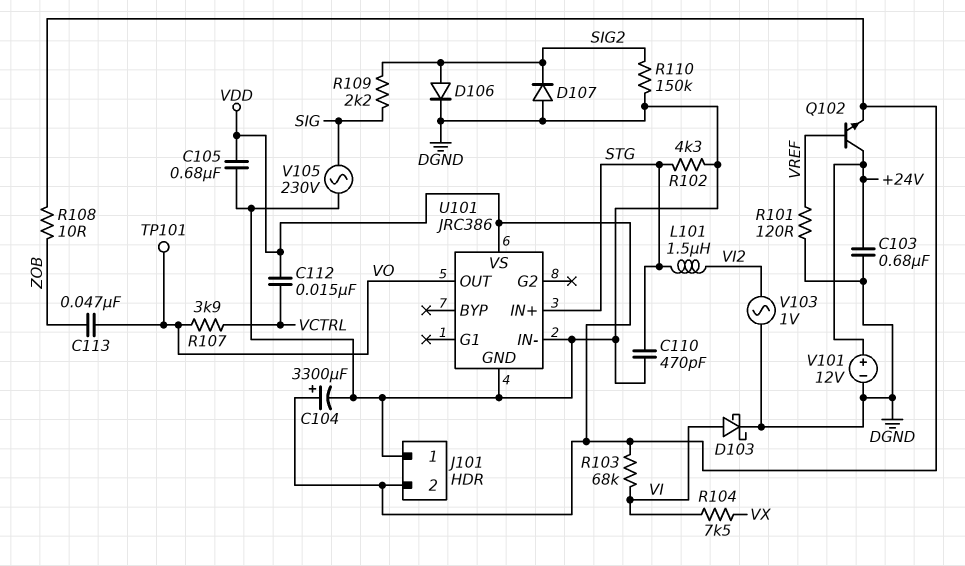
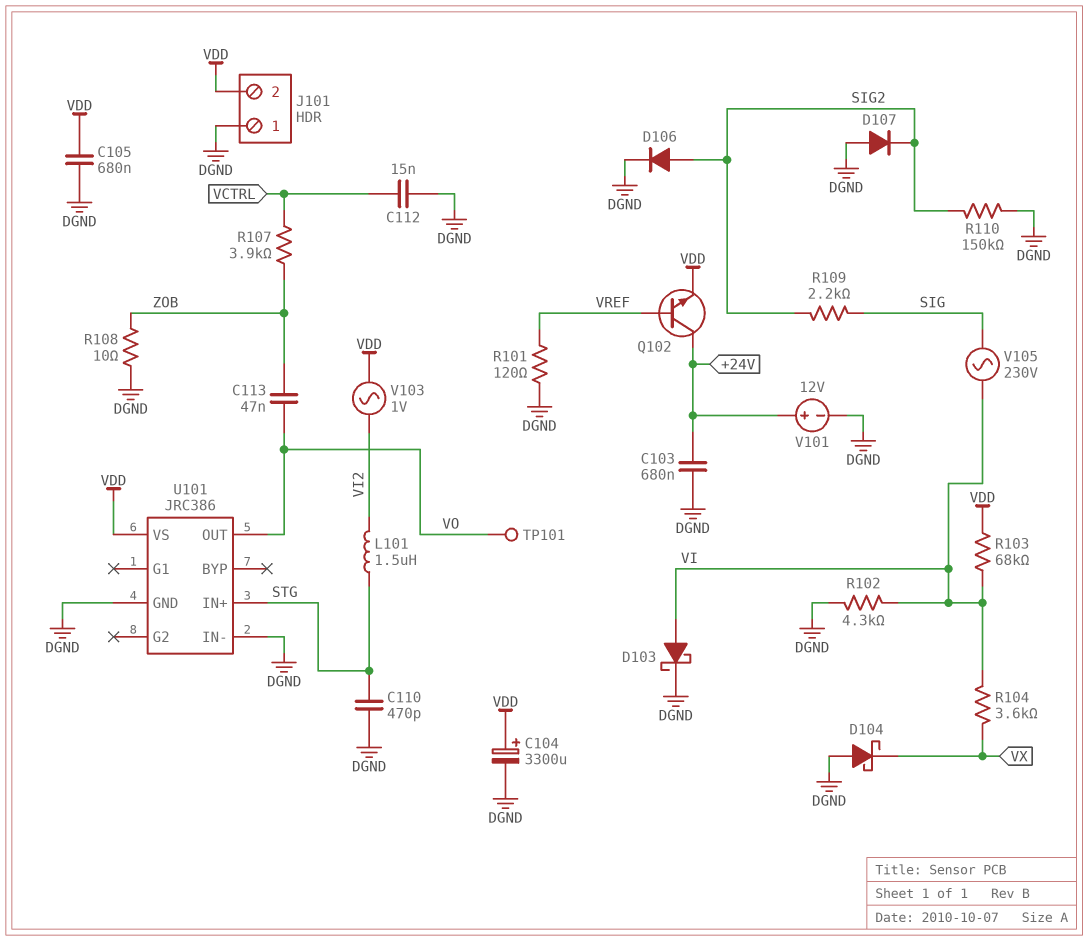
C112: 15nF (VCTRL, VDD) -> 15nF (DGND, VCTRL)
D104: none -> schottky (A DGND, K VX)
R102: 4.3k (DGND, STG) -> 4.3k (DGND, VI)
R104: 7.5k (VI, VX) -> 3.6k (VI, VX)
R107: 3.9k (VCTRL, VO) -> 3.9k (VCTRL, ZOB)
R108: 10 (VDD, ZOB) -> 10 (DGND, ZOB)
V103: AC 1V (DGND, VI2) -> AC 1V (VDD, VI2)
V105: AC 230V (DGND, SIG) -> AC 230V (SIG, VI)

